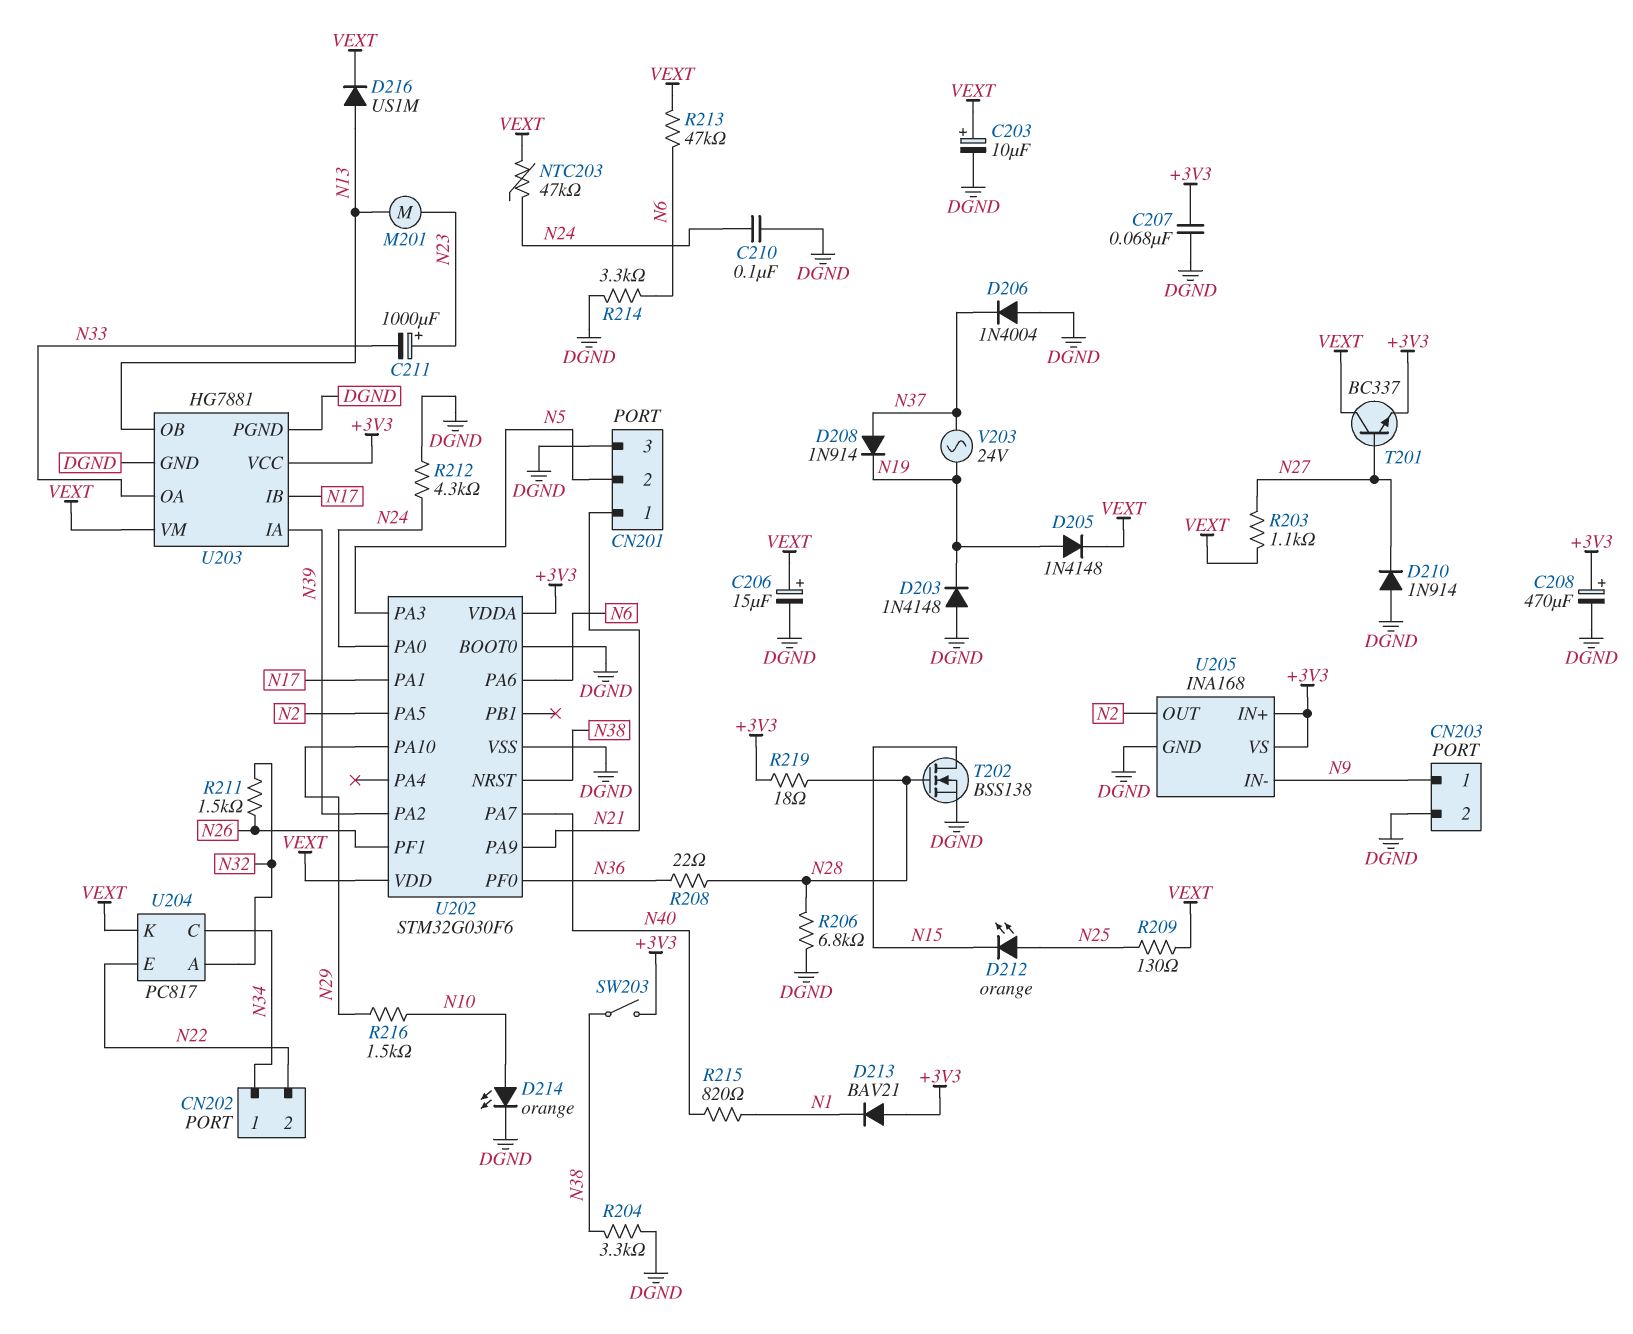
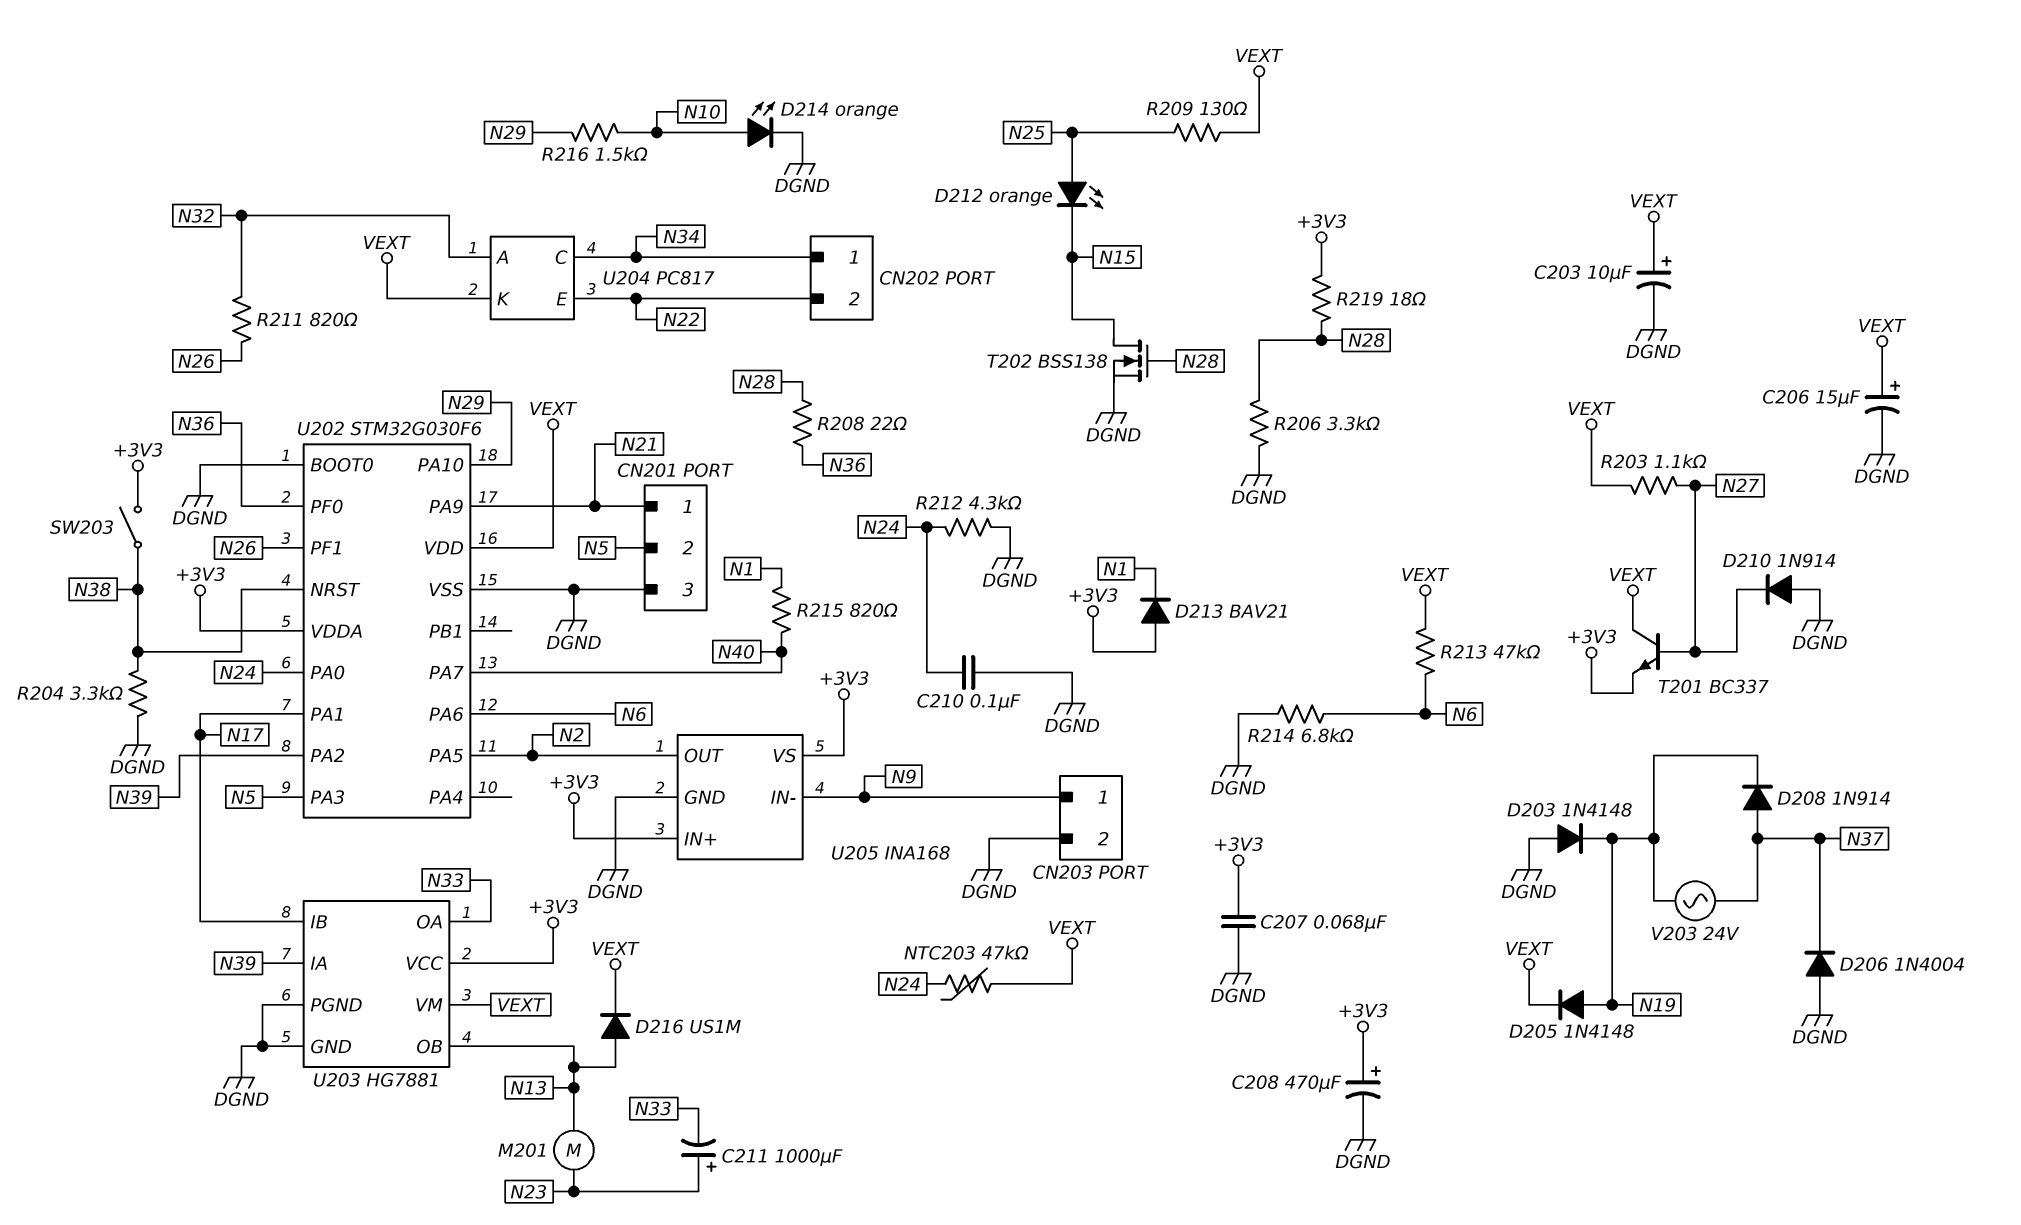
R206: 6.8k (DGND, N28) -> 3.3k (DGND, N28)
R211: 1.5k (N26, N32) -> 820 (N26, N32)
R214: 3.3k (DGND, N6) -> 6.8k (DGND, N6)

